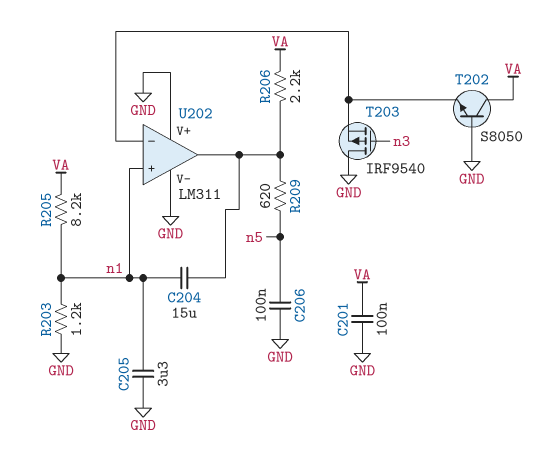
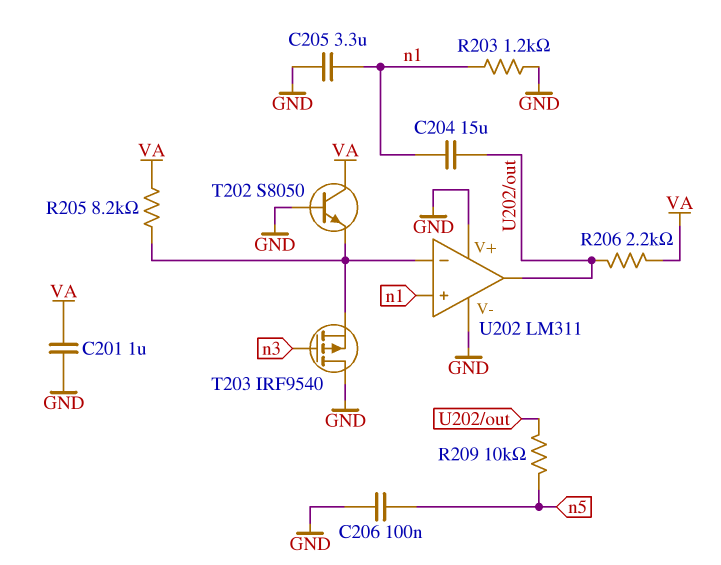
C201: 100nF (GND, VA) -> 1uF (GND, VA)
R205: 8.2k (VA, n1) -> 8.2k (U202/in-, VA)
R209: 620 (U202/out, n5) -> 10k (U202/out, n5)

